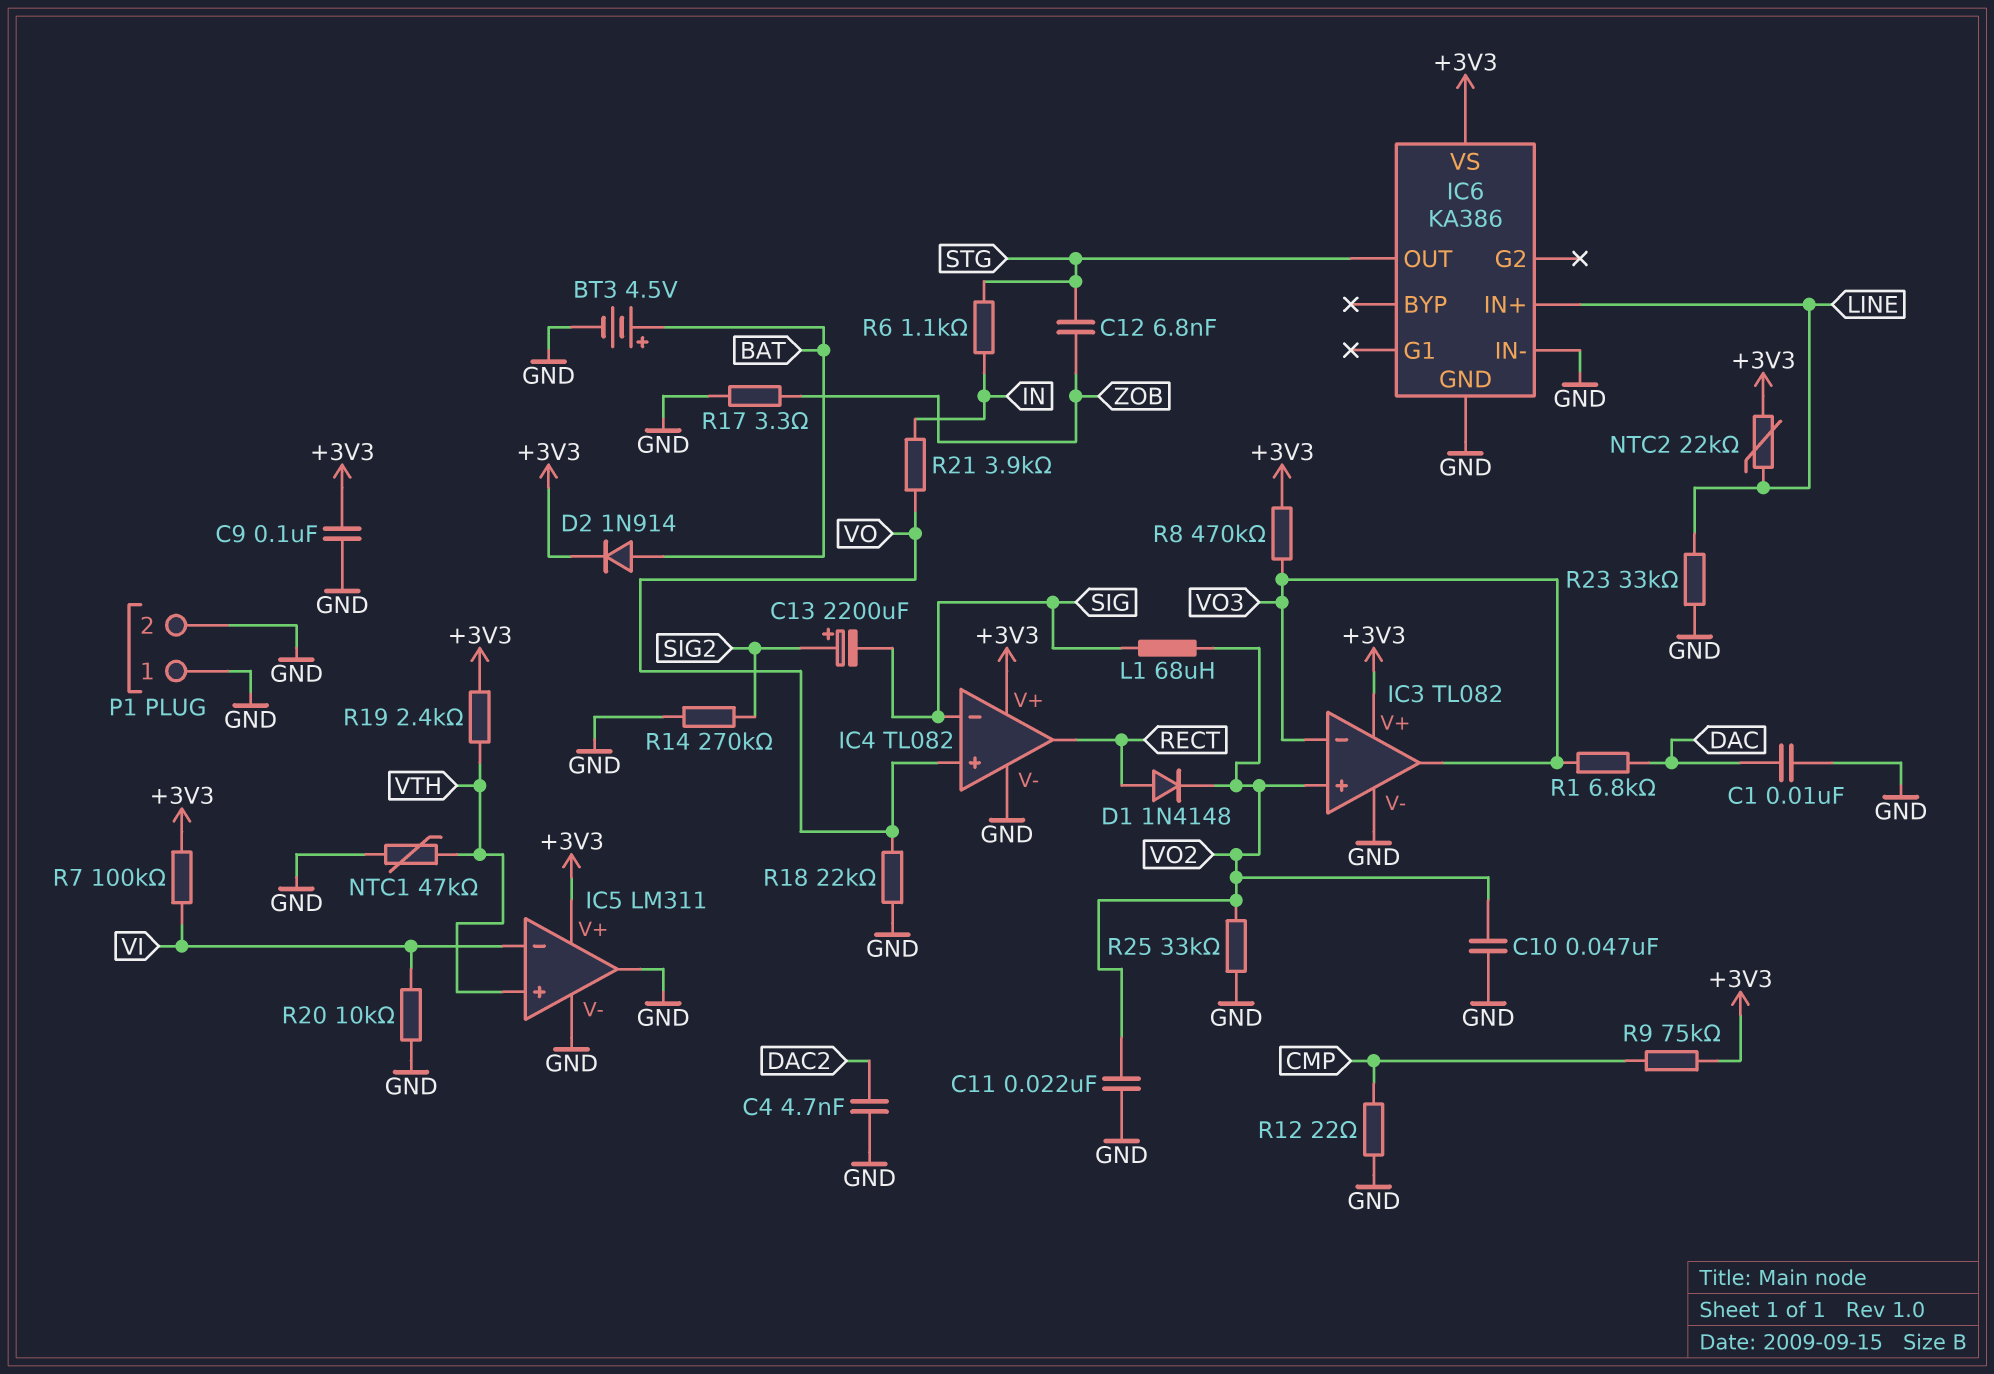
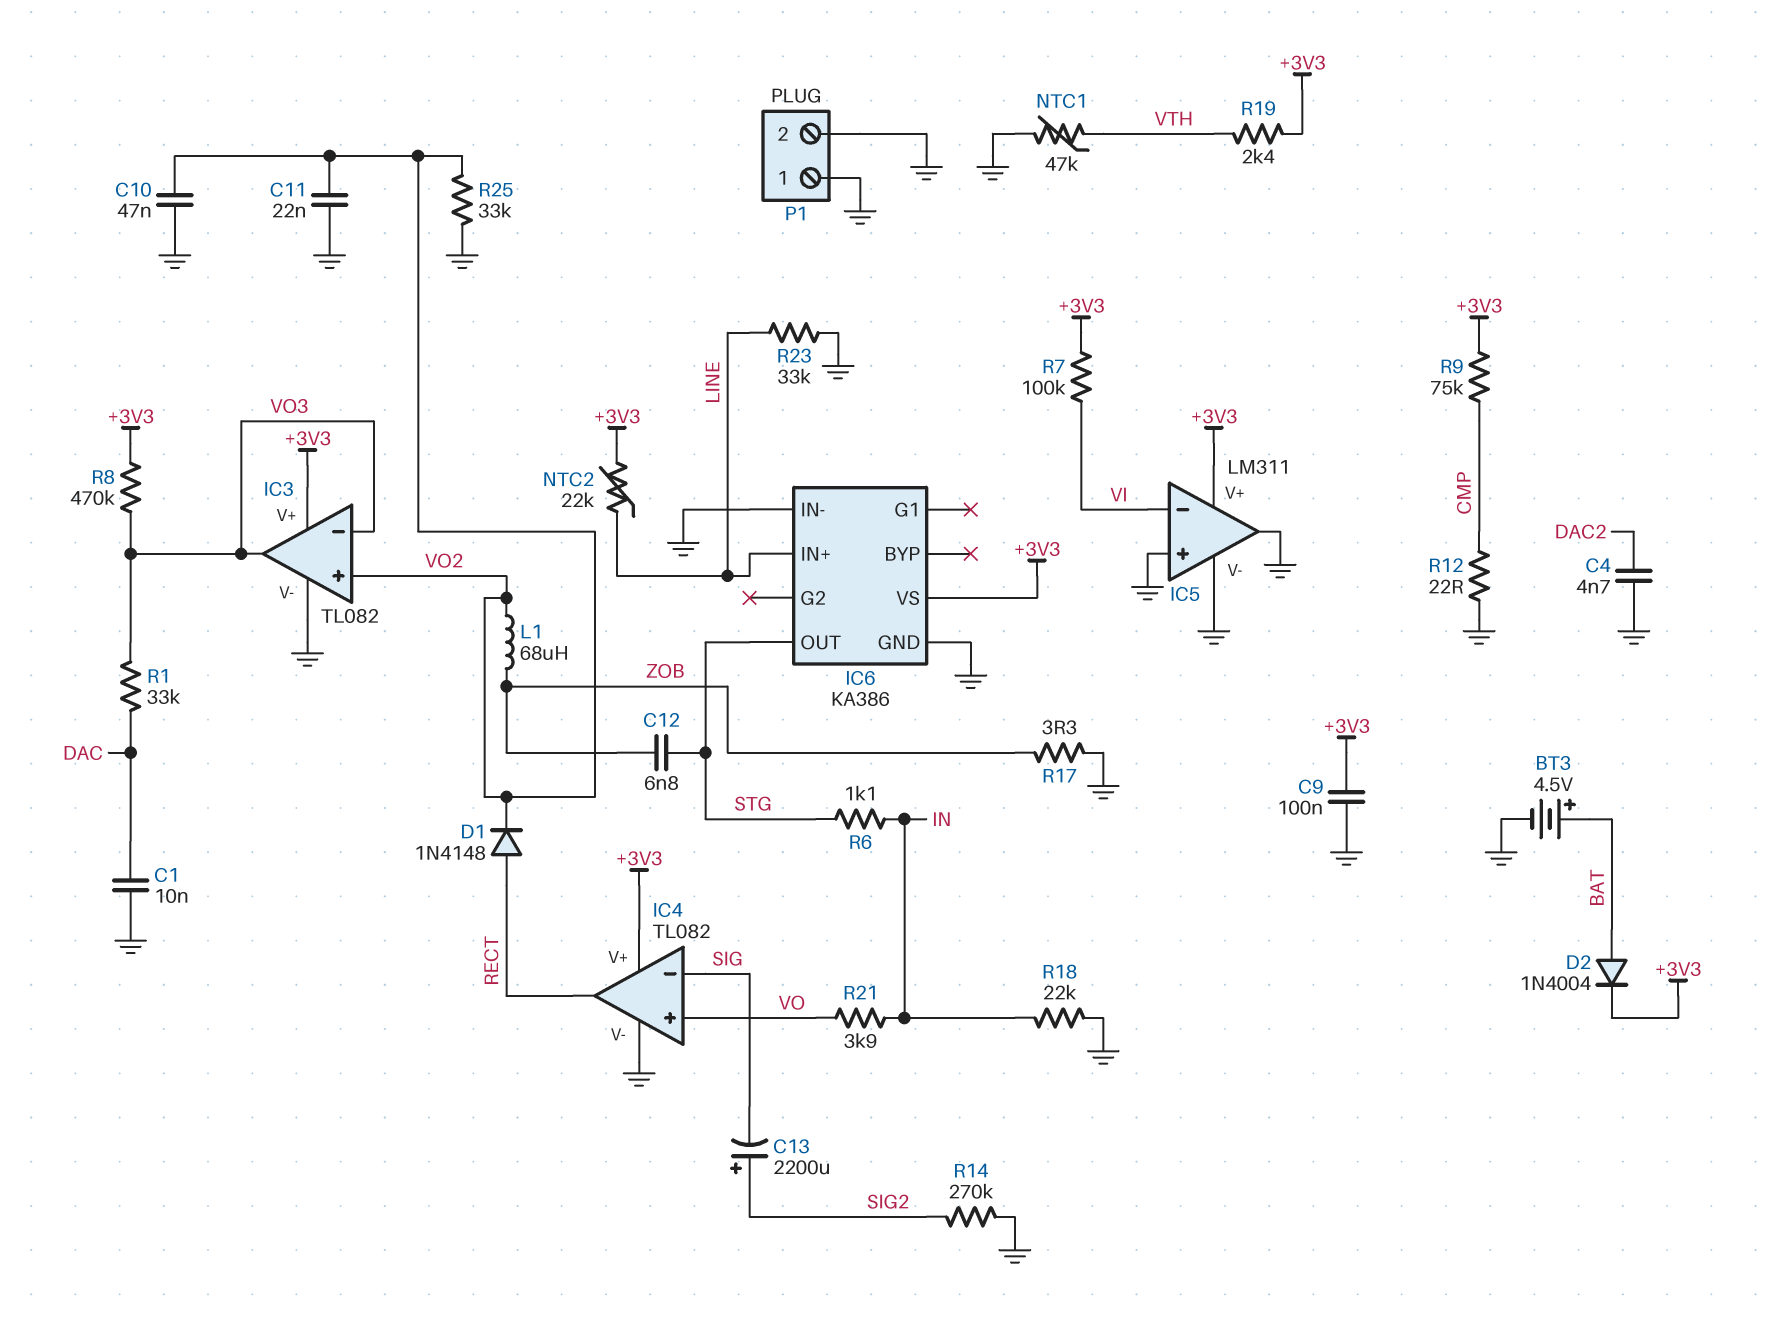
D2: diode 1N914 (A BAT, K +3V3) -> diode 1N4004 (A BAT, K +3V3)
IC5 pin in+: VTH -> GND
L1: 68uH (SIG, VO2) -> 68uH (VO2, ZOB)
R1: 6.8k (DAC, VO3) -> 33k (DAC, VO3)
R18: 22k (GND, VO) -> 22k (GND, IN)
R20: 10k (GND, VI) -> none

